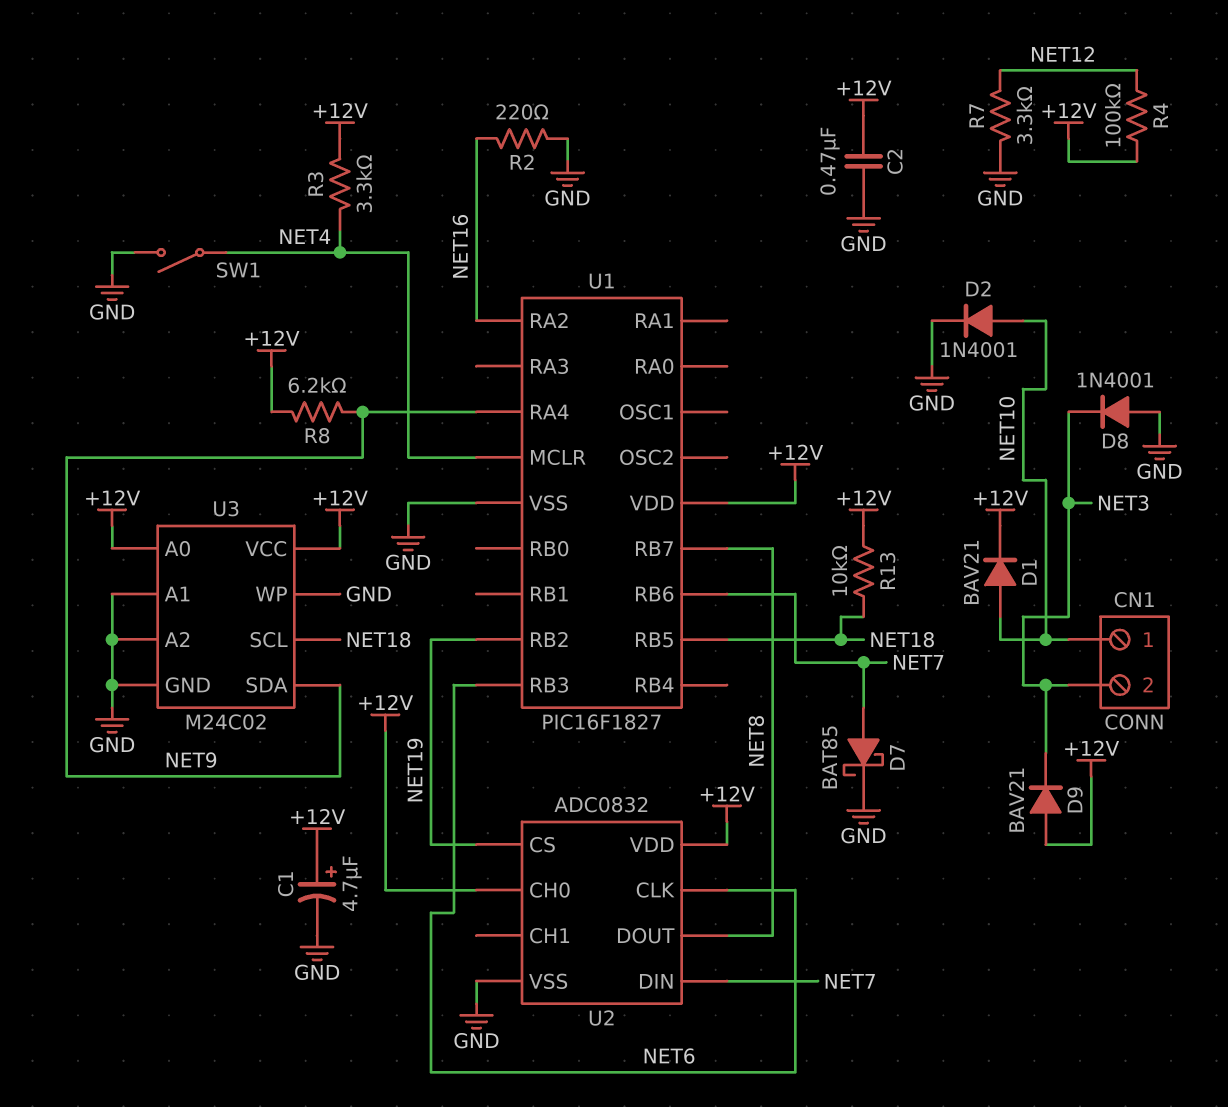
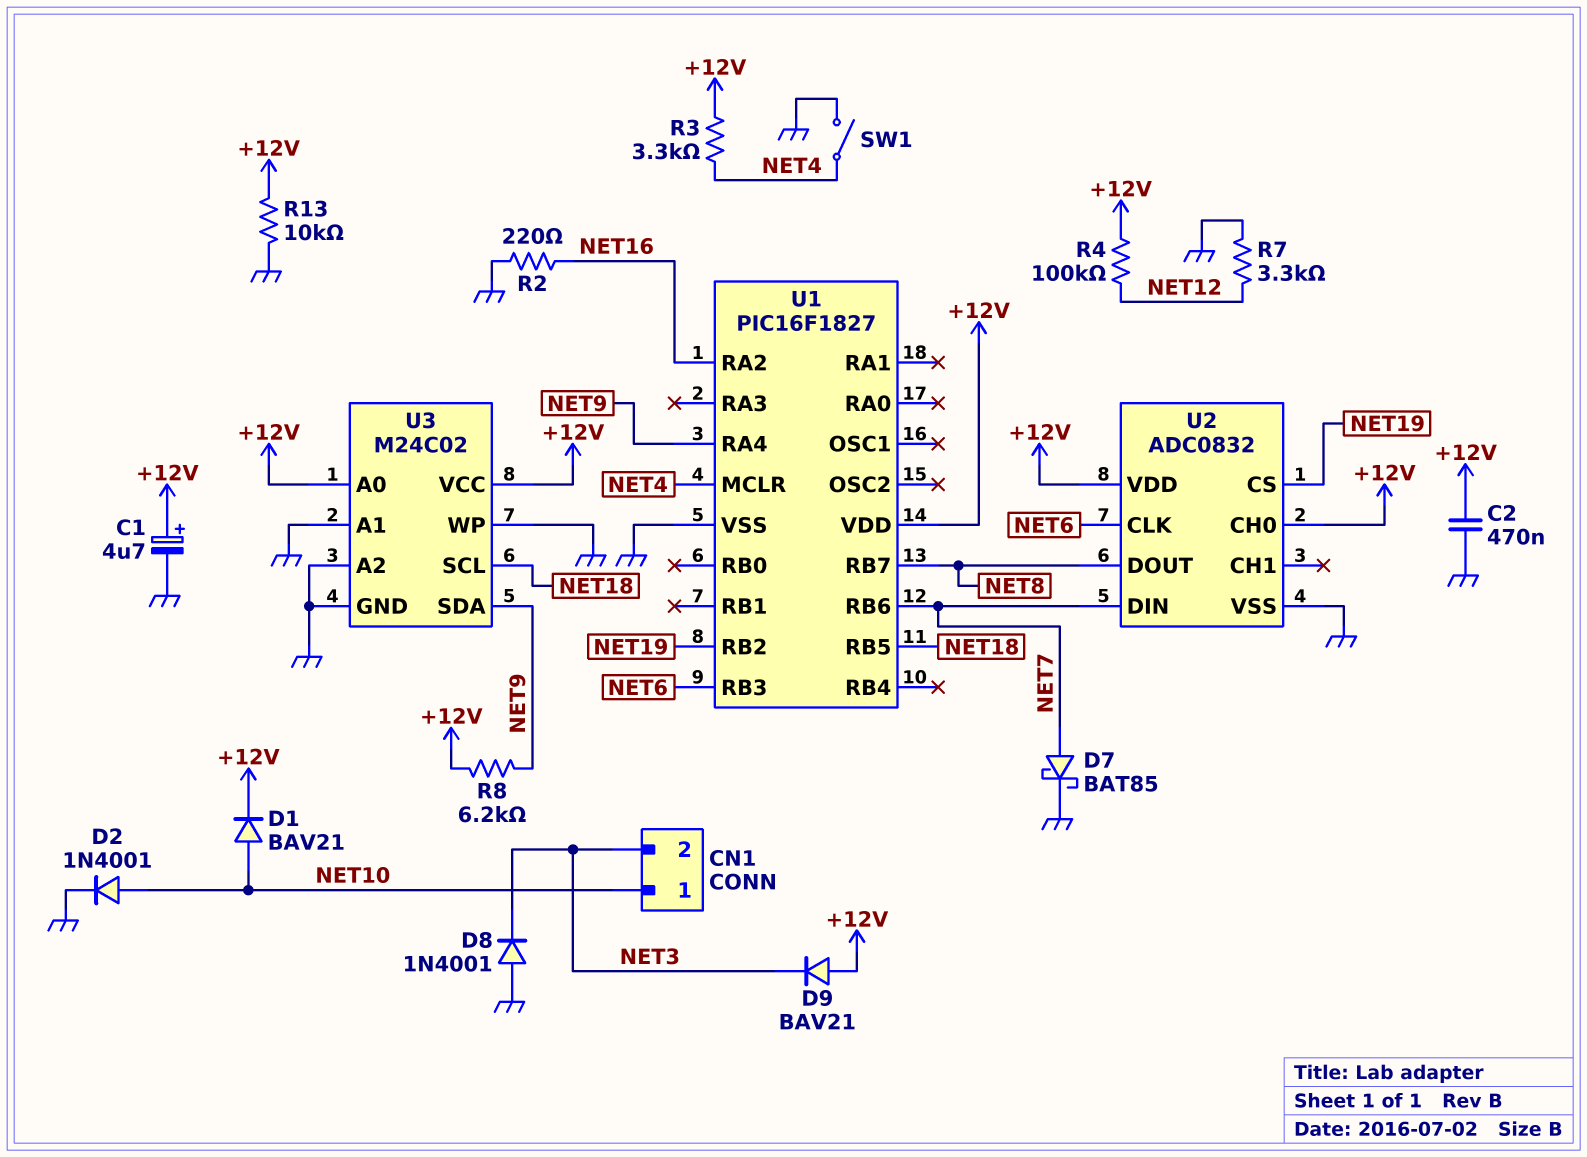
R13: 10k (+12V, NET18) -> 10k (+12V, GND)

